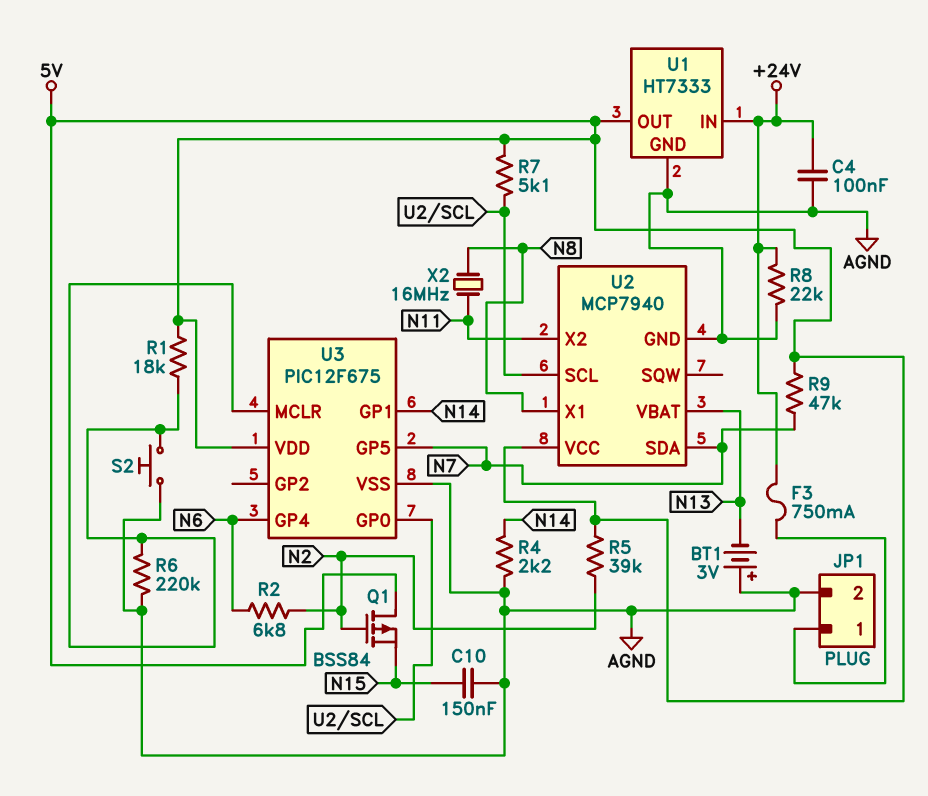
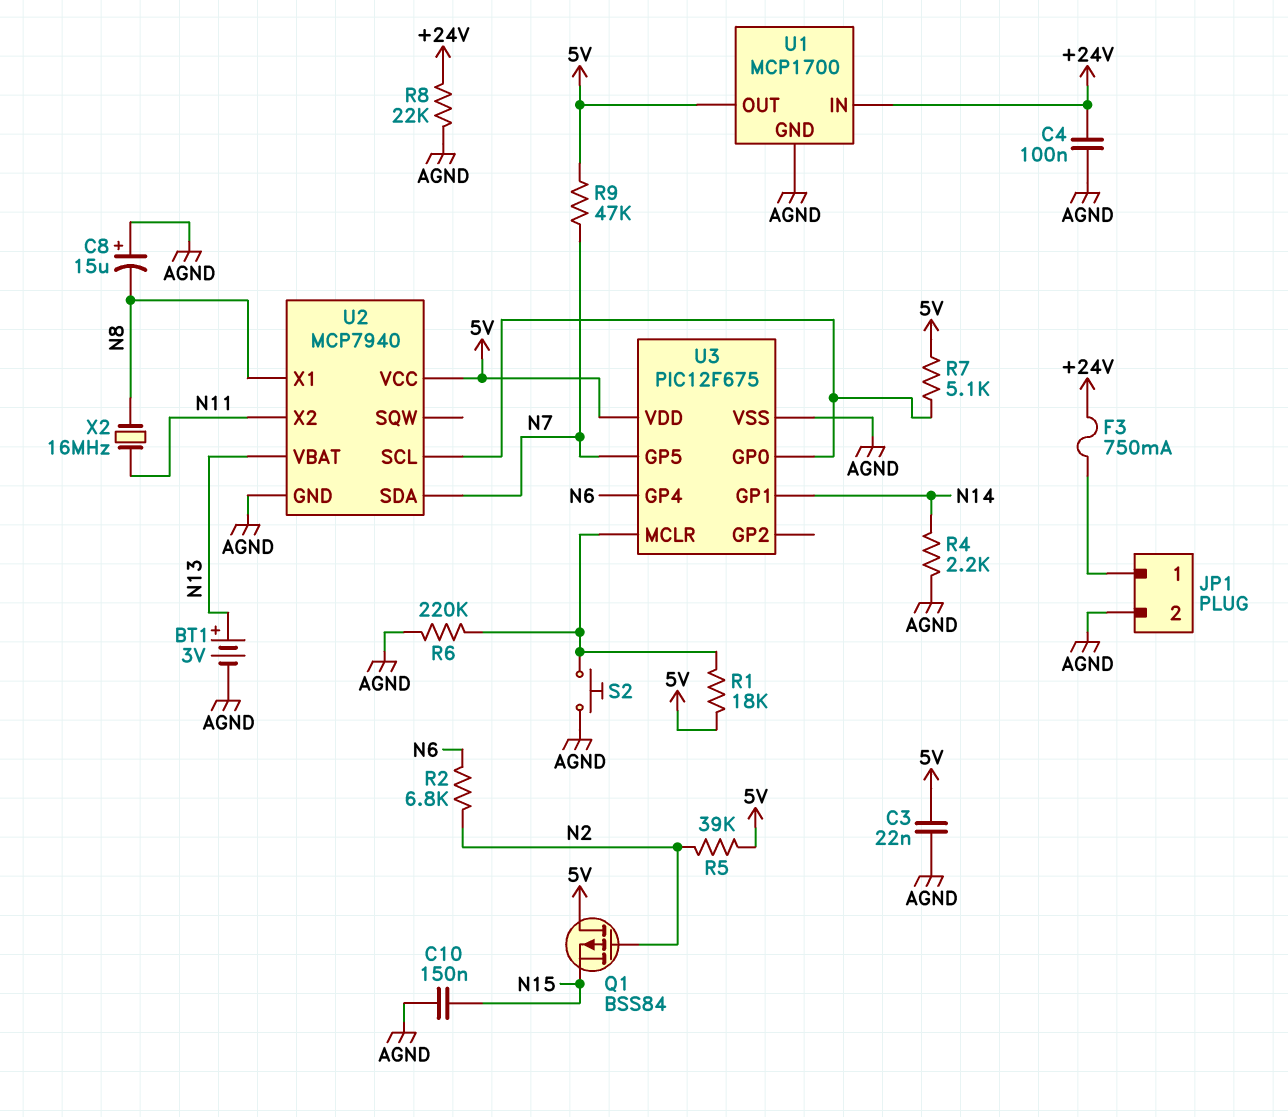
BT1: 3V (plus AGND, minus N13) -> 3V (plus N13, minus AGND)
C3: none -> 22nF (5V, AGND)
C8: none -> 15uF (plus AGND, minus N8)
U1: HT7333 -> MCP1700

